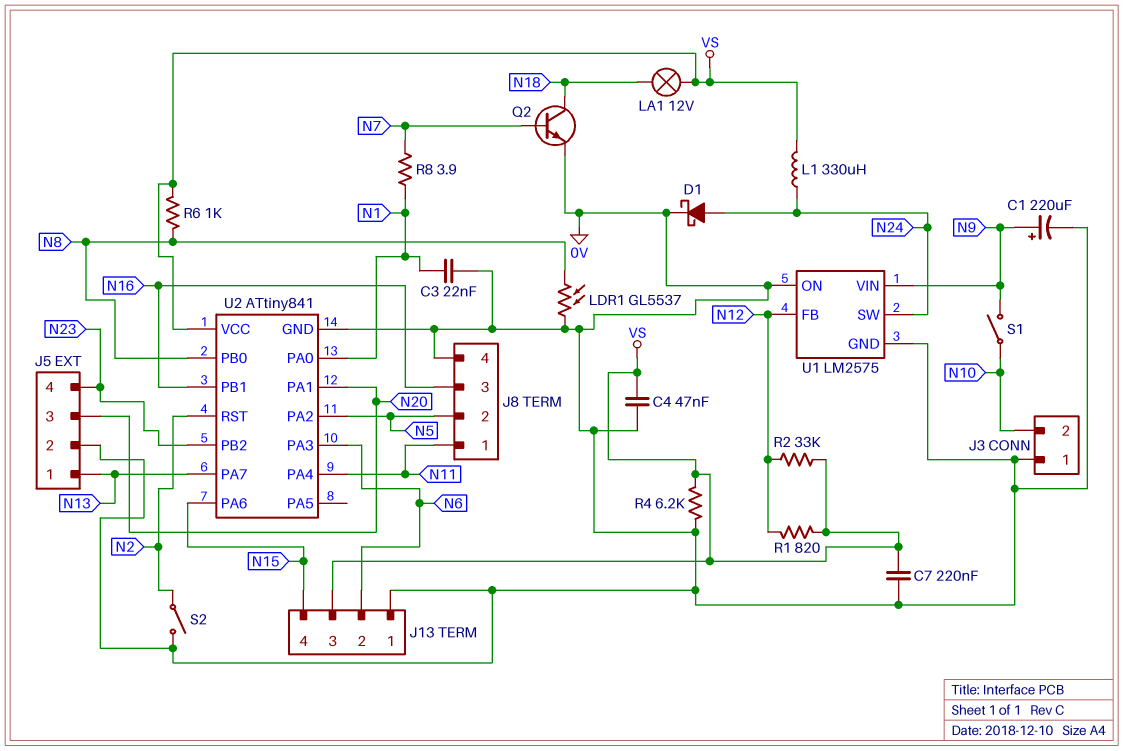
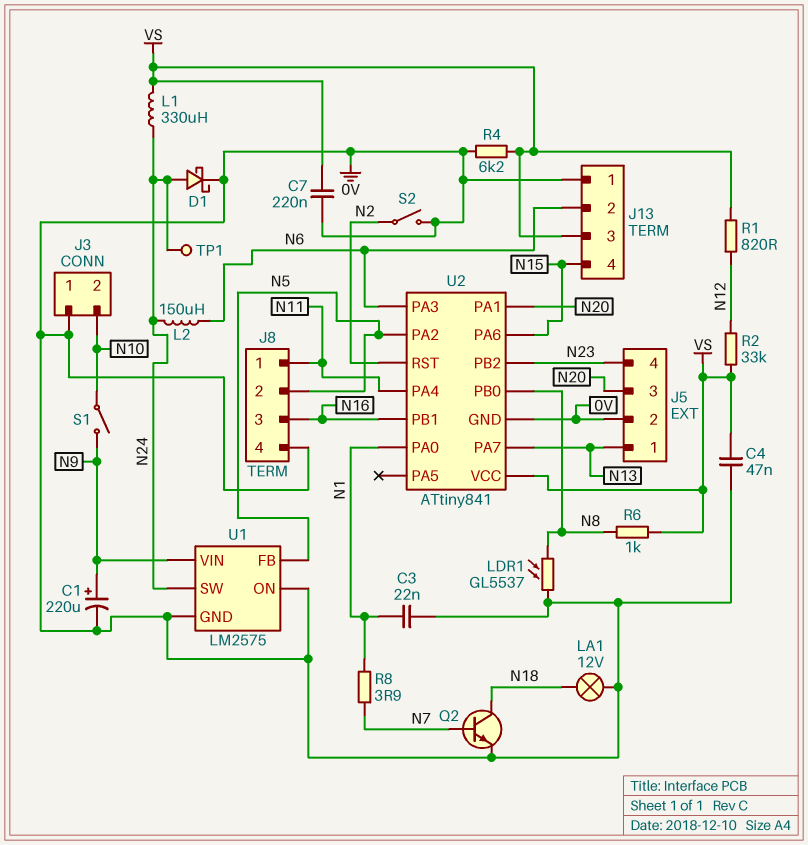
L2: none -> 150uH (N6, N24)
LA1: lamp 12V (N18, VS) -> lamp 12V (0V, N18)
TP1: none -> test point (N24)
U1 pin FB: N12 -> N5

